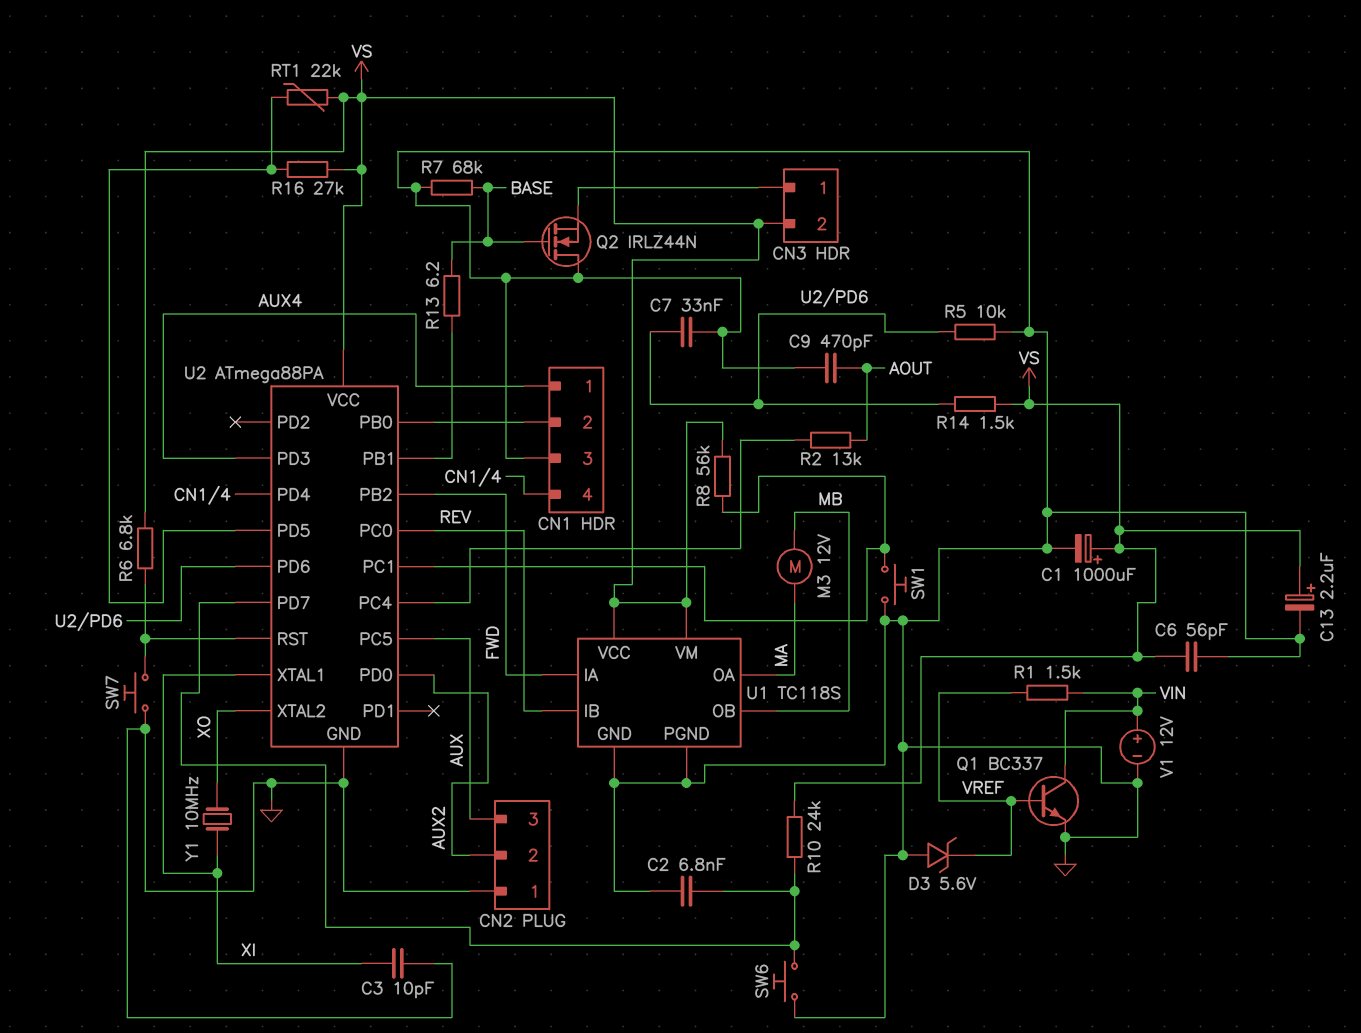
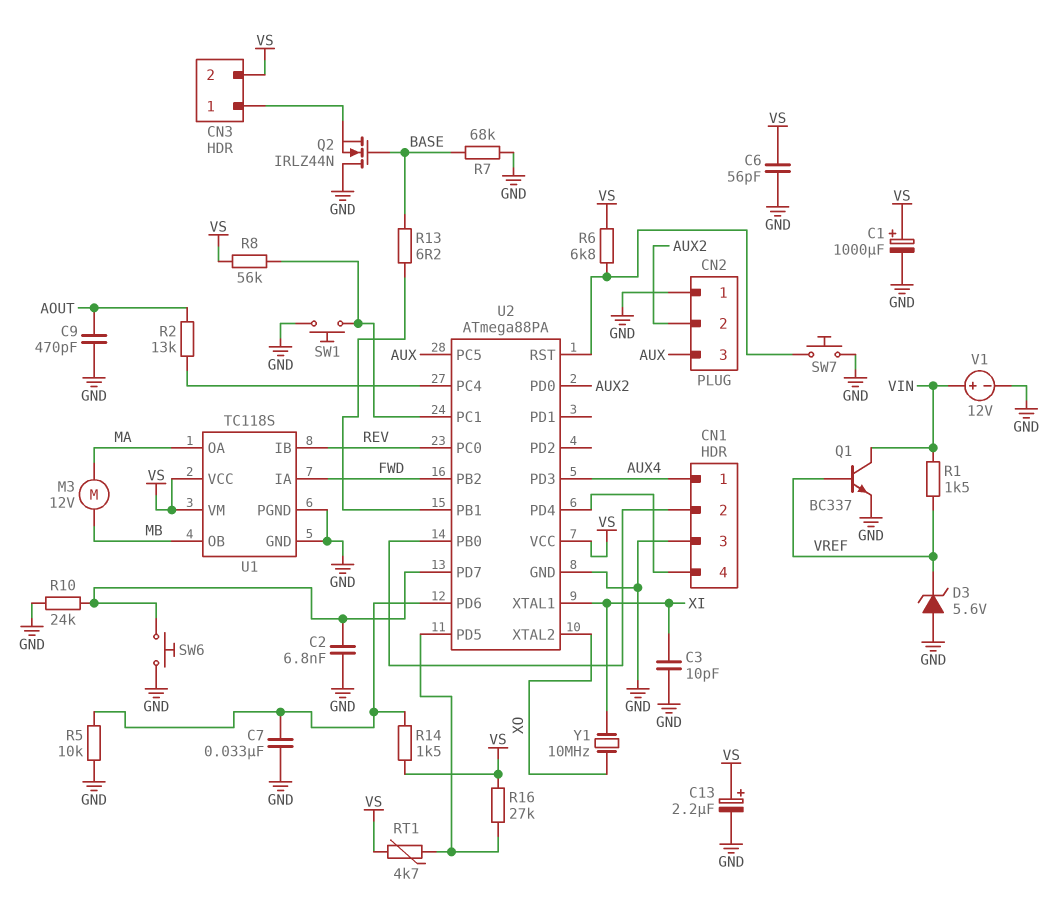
R10: 24k (U2/PD7, VS) -> 24k (GND, U2/PD7)
RT1: 22k (U2/PD5, VS) -> 4.7k (U2/PD5, VS)

